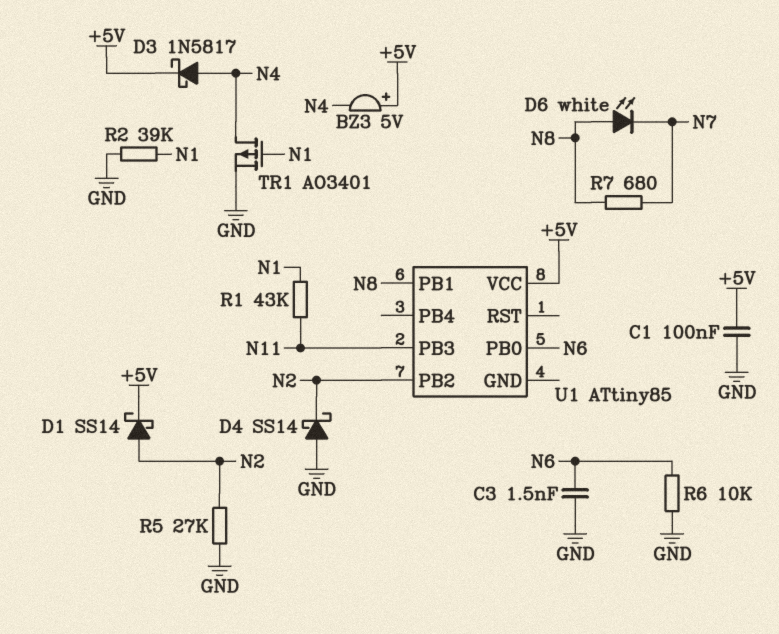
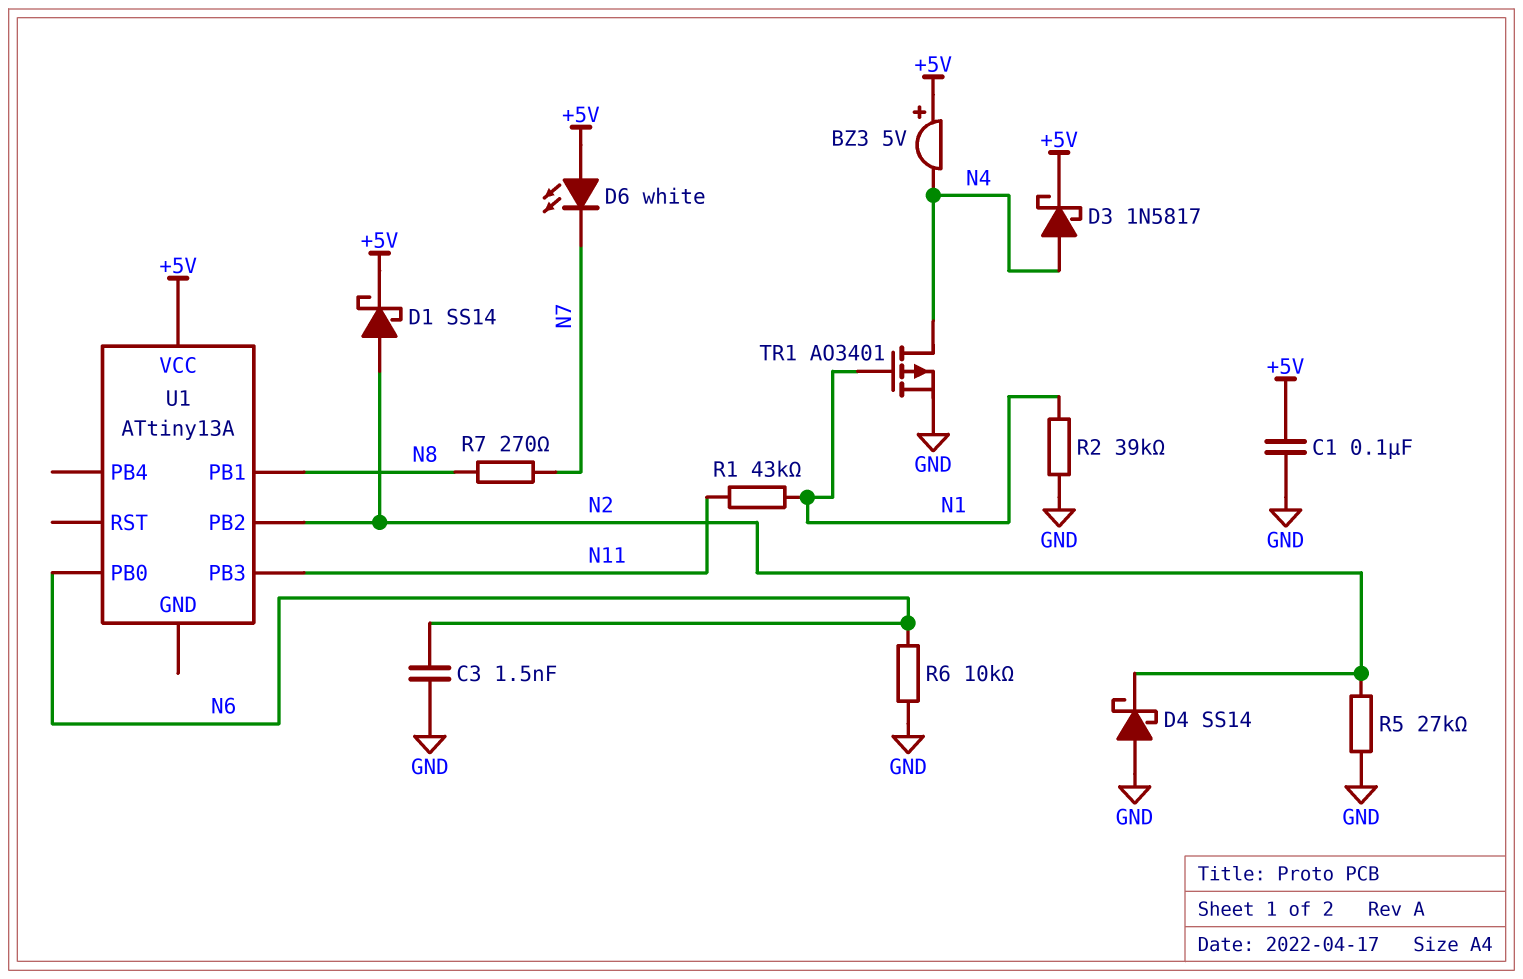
D6: LED white (A N8, K N7) -> LED white (A +5V, K N7)
R7: 680 (N7, N8) -> 270 (N7, N8)
U1: ATtiny85 -> ATtiny13A

